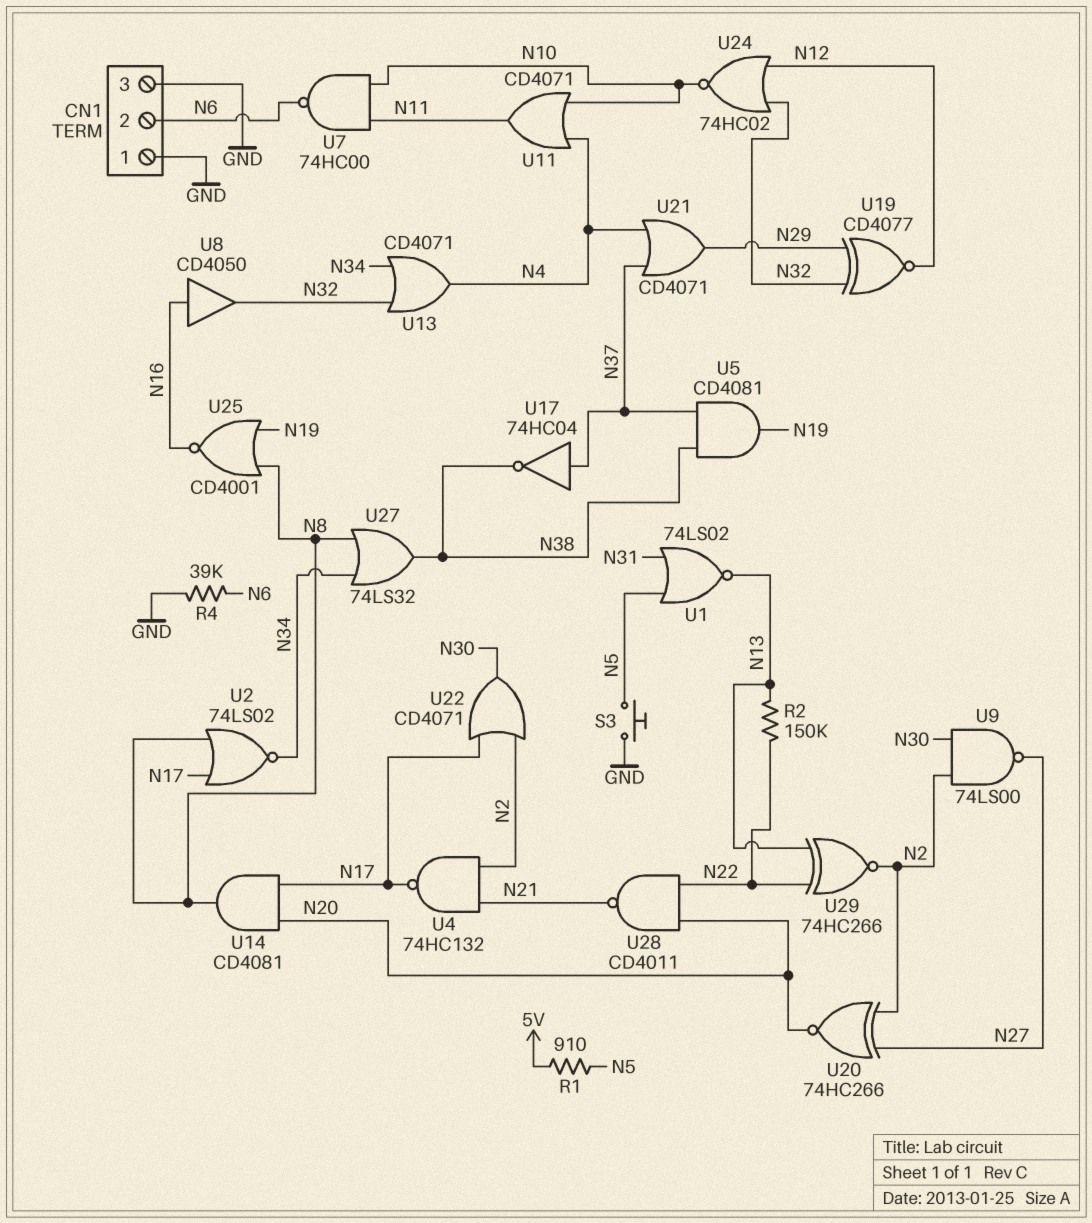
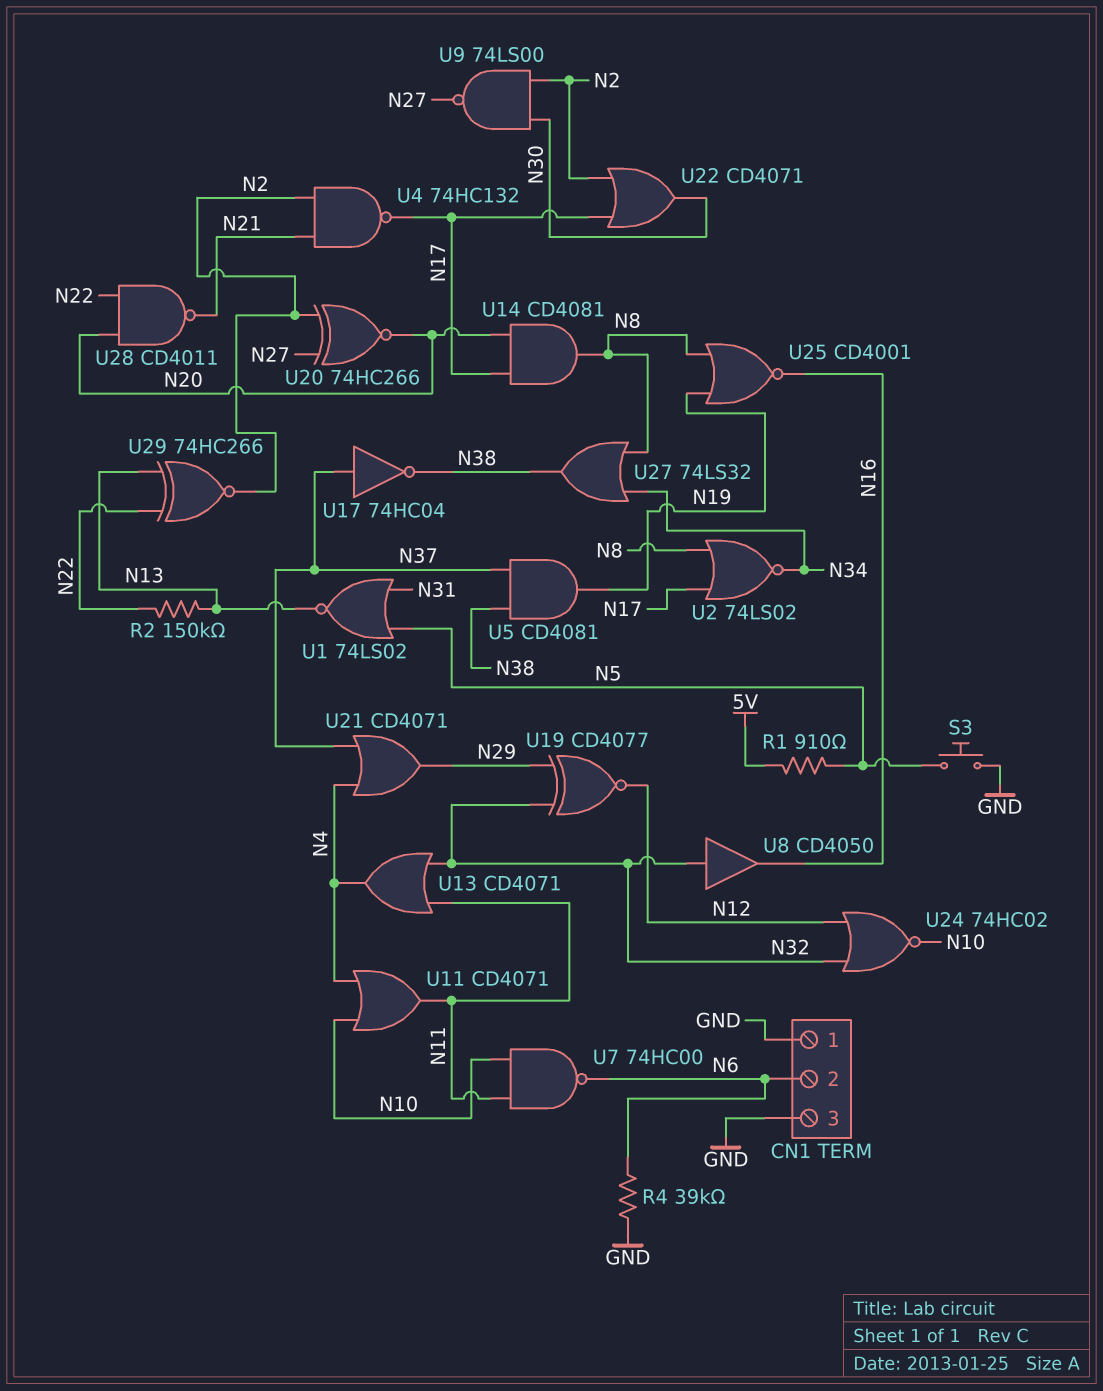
U8: buffer CD4050 (in N16, out N32) -> buffer CD4050 (in N32, out N16)
U13: OR CD4071 (in N32, in N34, out N4) -> OR CD4071 (in N11, in N32, out N4)

